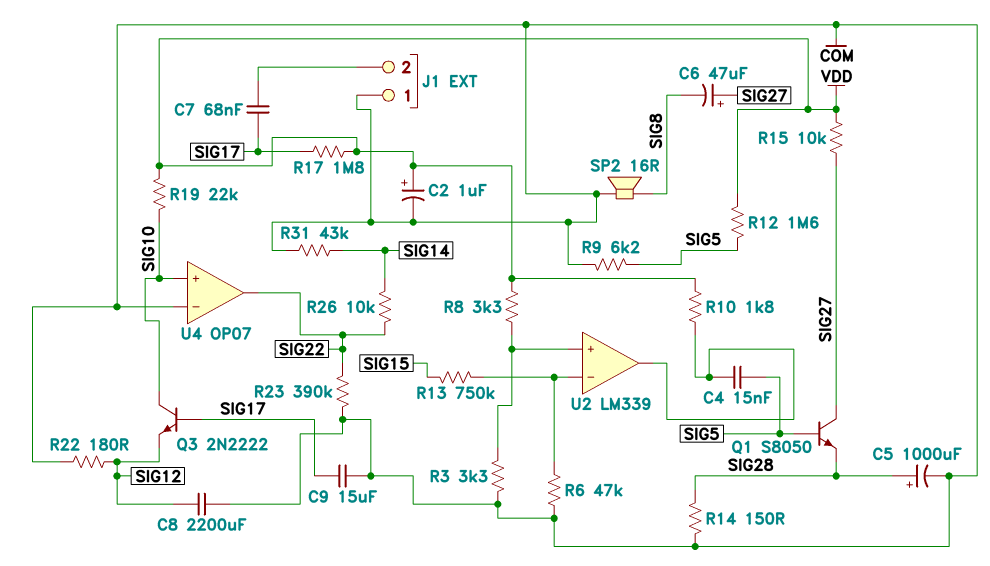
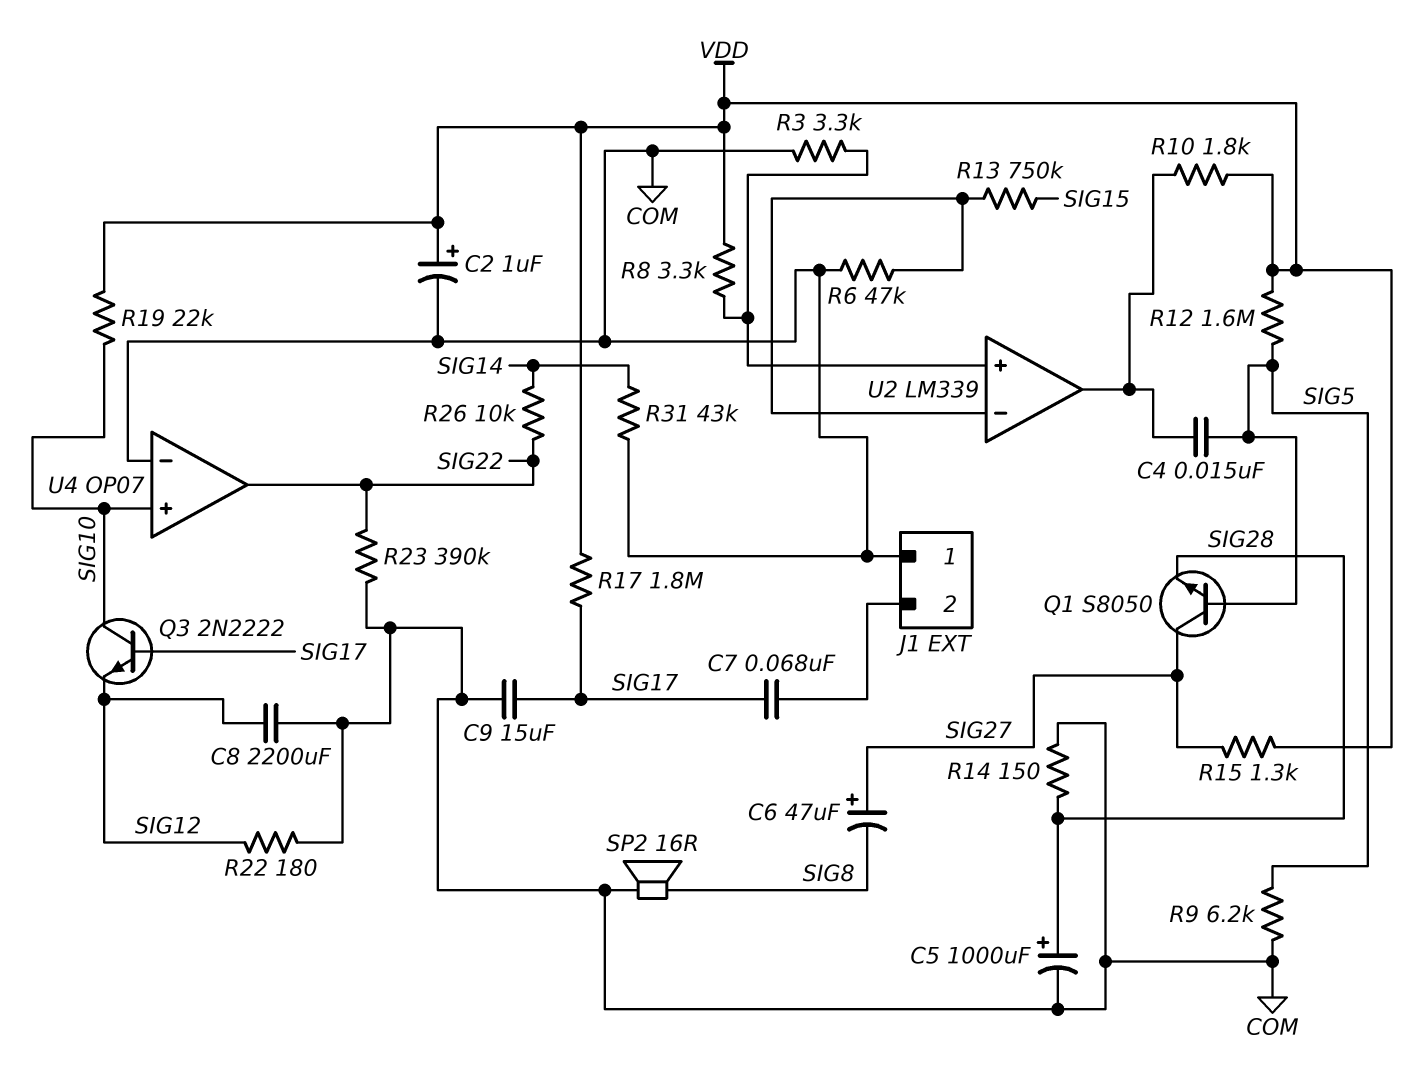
R15: 10k (SIG27, VDD) -> 1.3k (SIG27, VDD)

